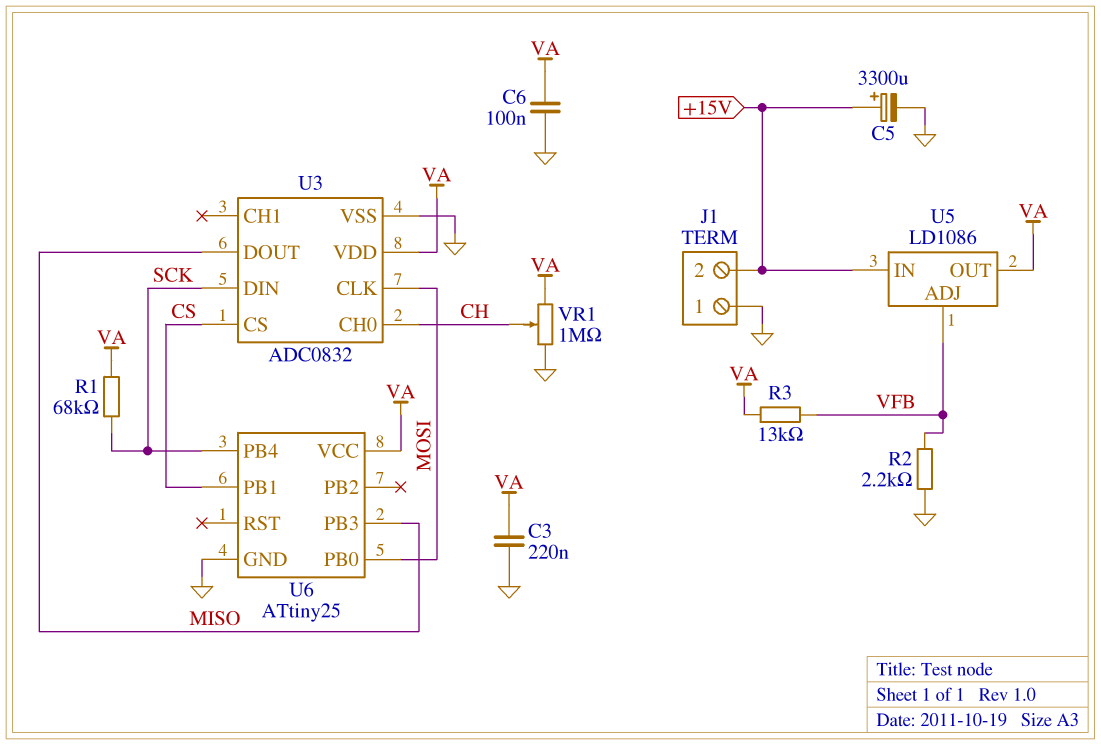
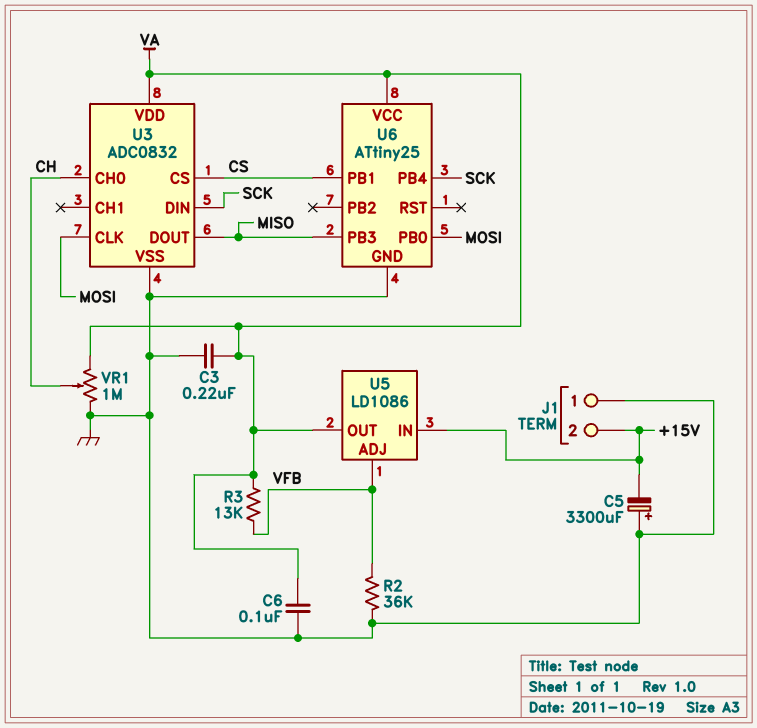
C5: 3300uF (plus +15V, minus GND) -> 3300uF (plus GND, minus +15V)
R1: 68k (SCK, VA) -> none
R2: 2.2k (GND, VFB) -> 36k (GND, VFB)

